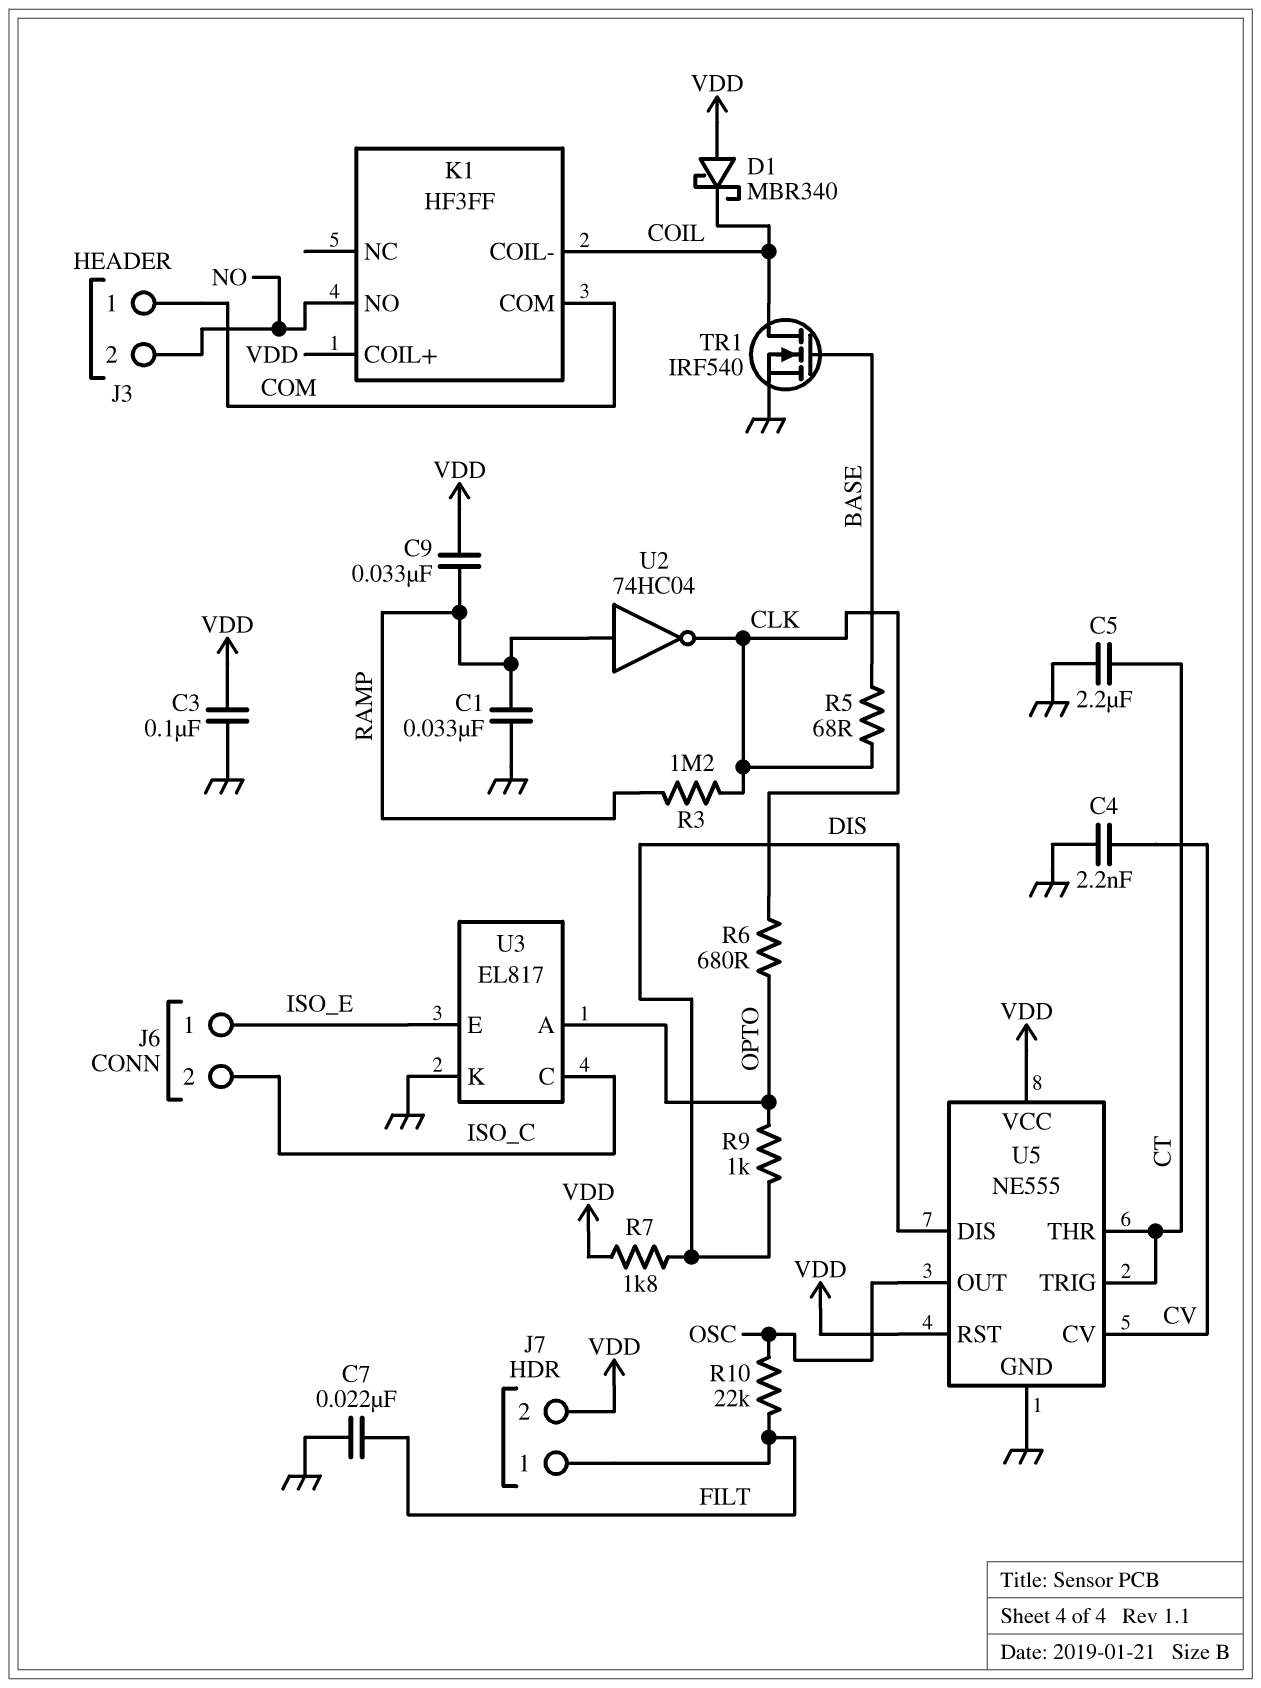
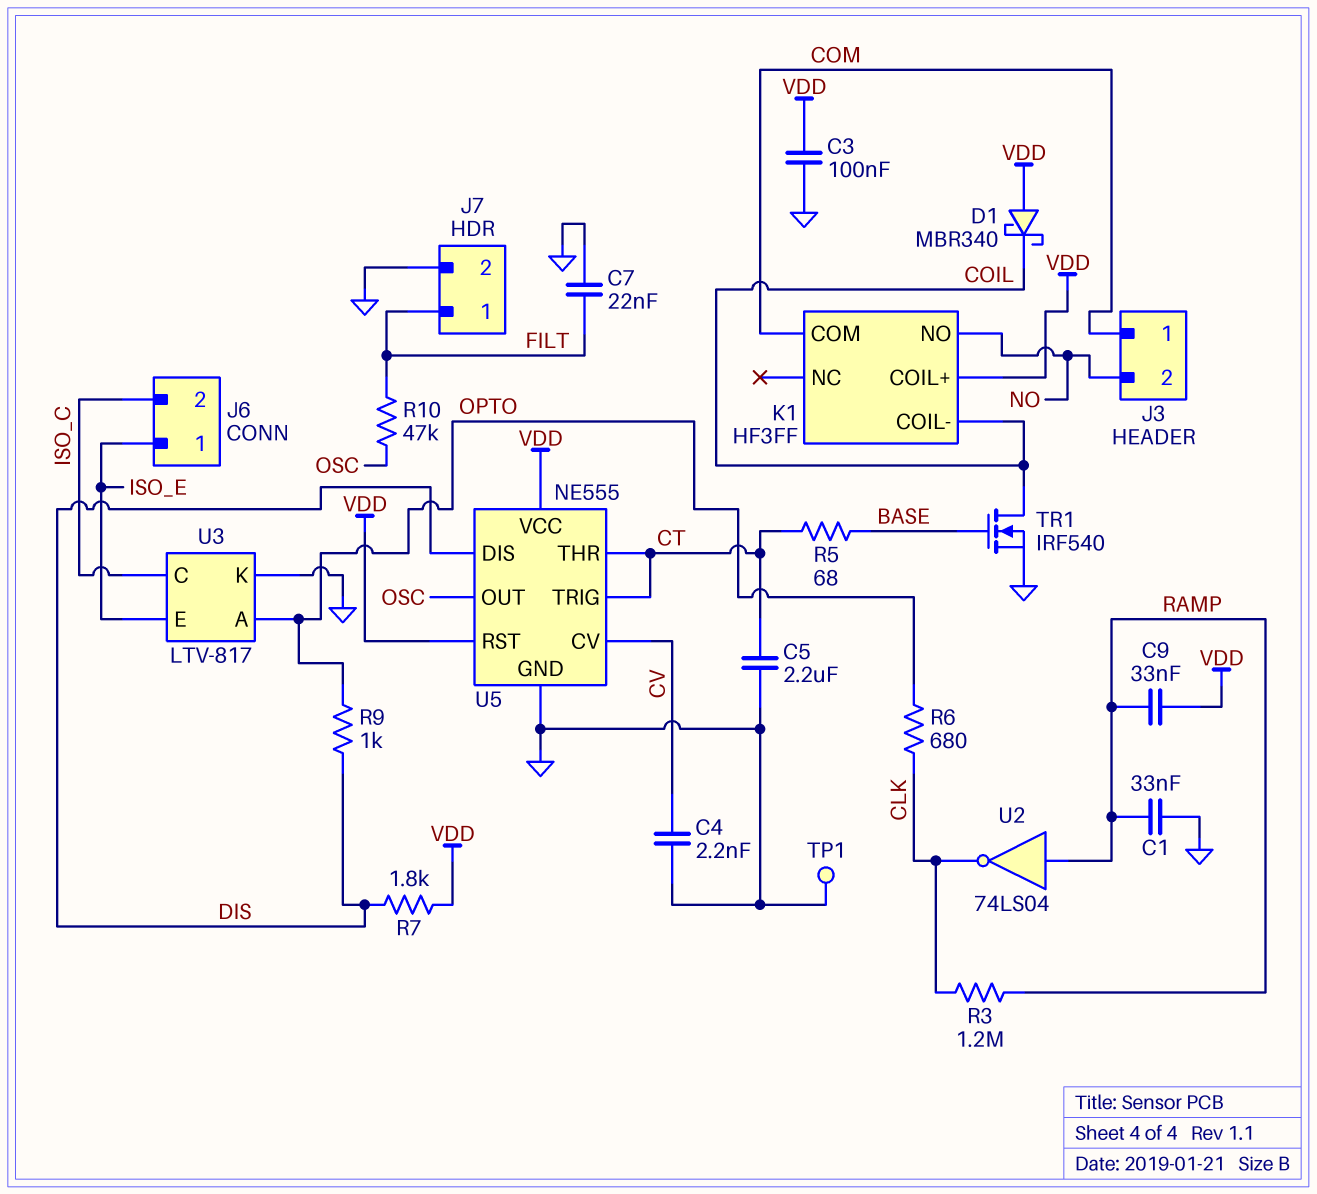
J7 pin 2: VDD -> GND
R5: 68 (BASE, CLK) -> 68 (BASE, CT)
R10: 22k (FILT, OSC) -> 47k (FILT, OSC)
TP1: none -> test point (GND)
U2: NOT 74HC04 (in RAMP, out CLK) -> NOT 74LS04 (in RAMP, out CLK)
U3: EL817 -> LTV-817

